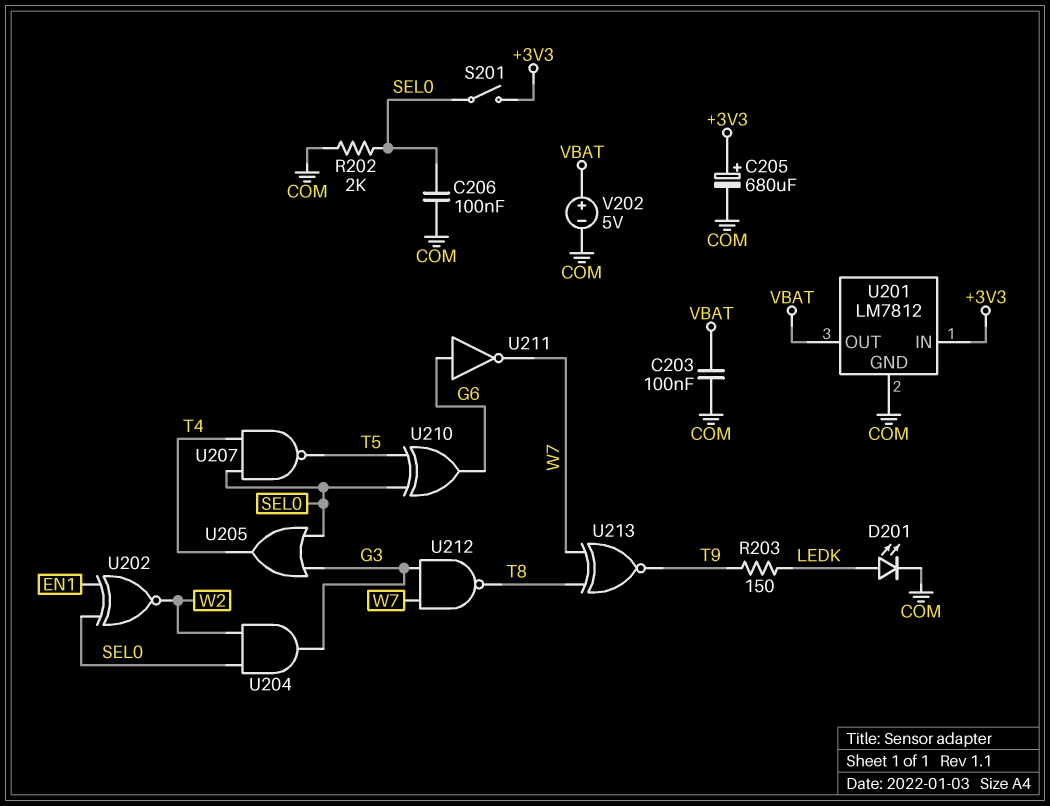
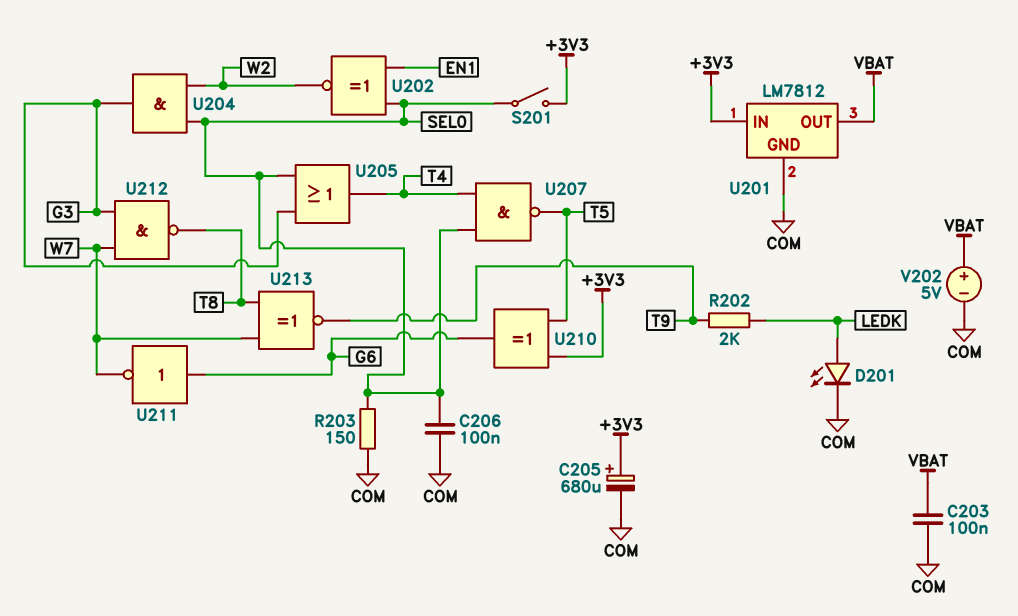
R202: 2k (COM, SEL0) -> 2k (LEDK, T9)
R203: 150 (LEDK, T9) -> 150 (COM, SEL0)
U210: XOR (in SEL0, in T5, out G6) -> XOR (in +3V3, in T5, out G6)

